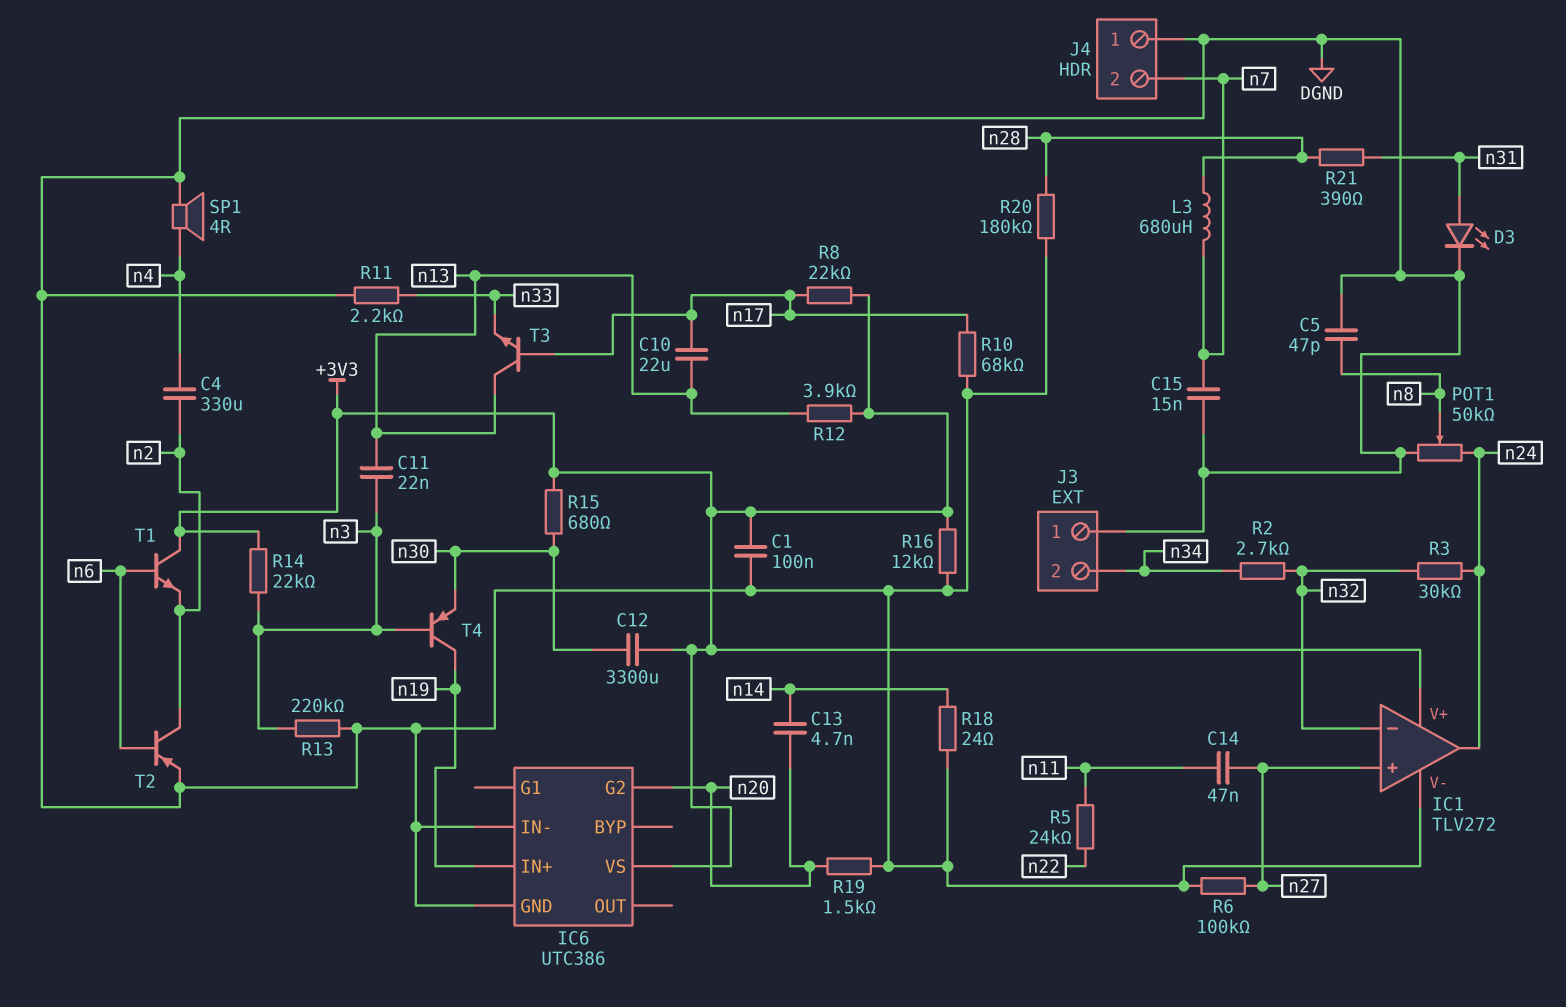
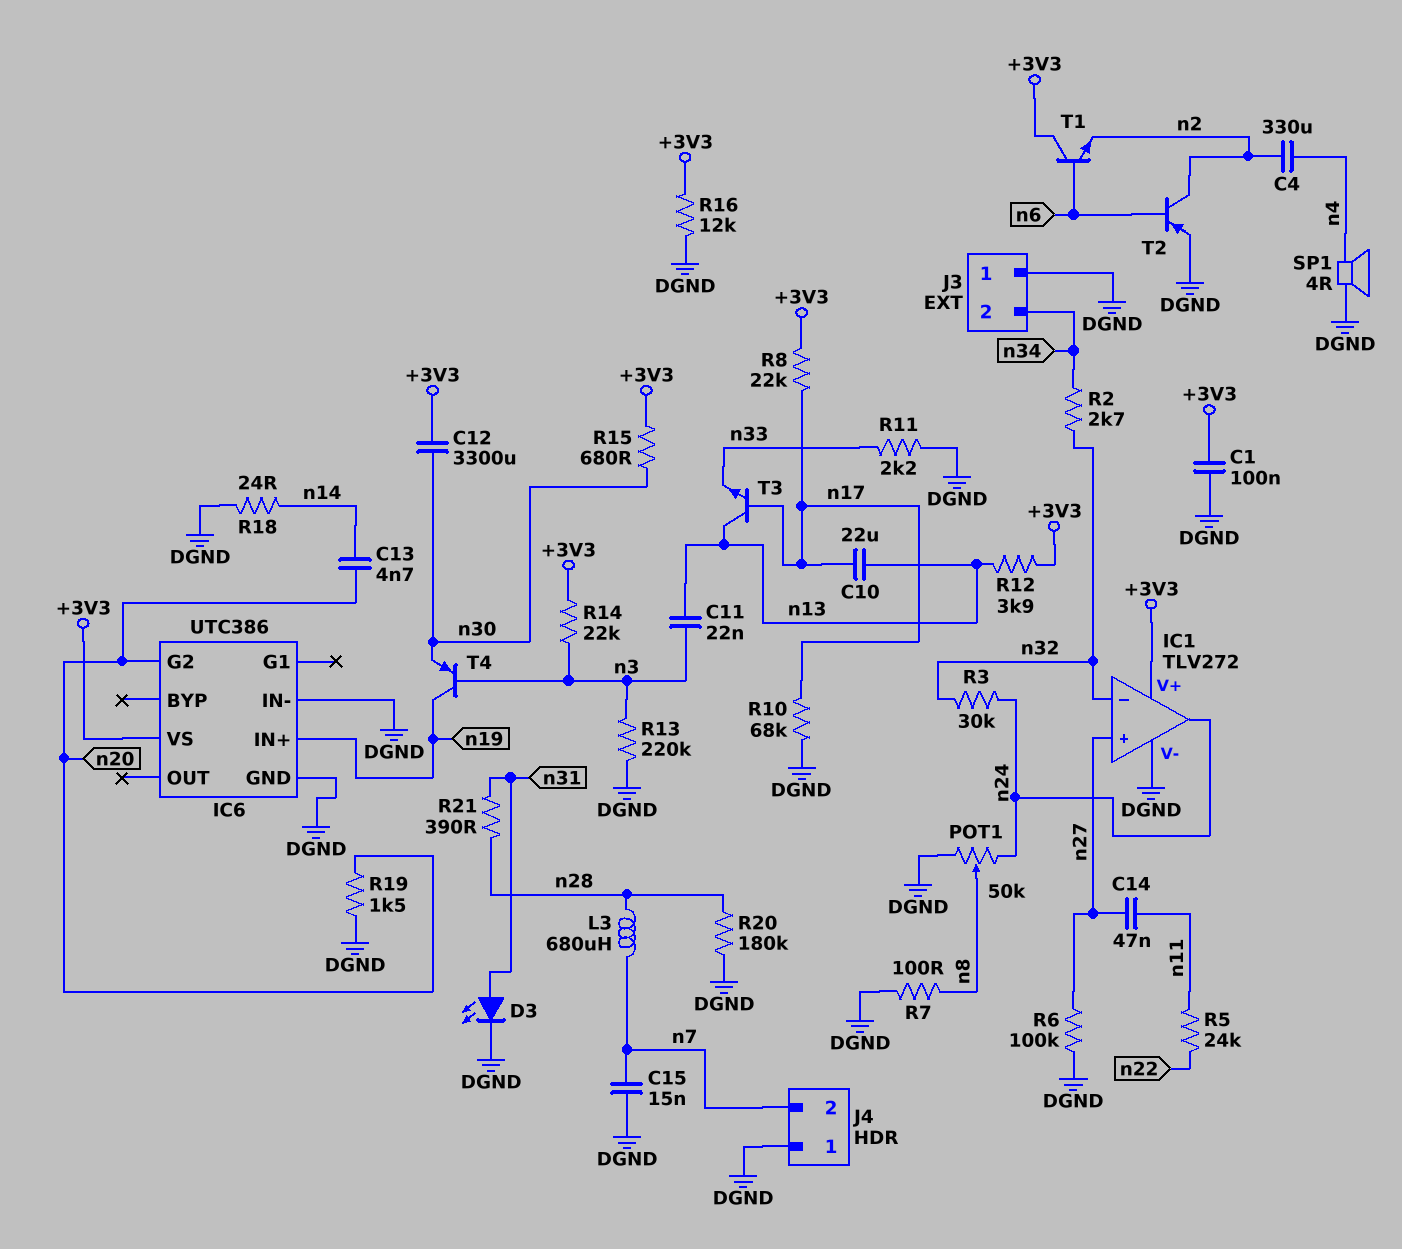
C5: 47pF (DGND, n8) -> none
R7: none -> 100 (DGND, n8)

